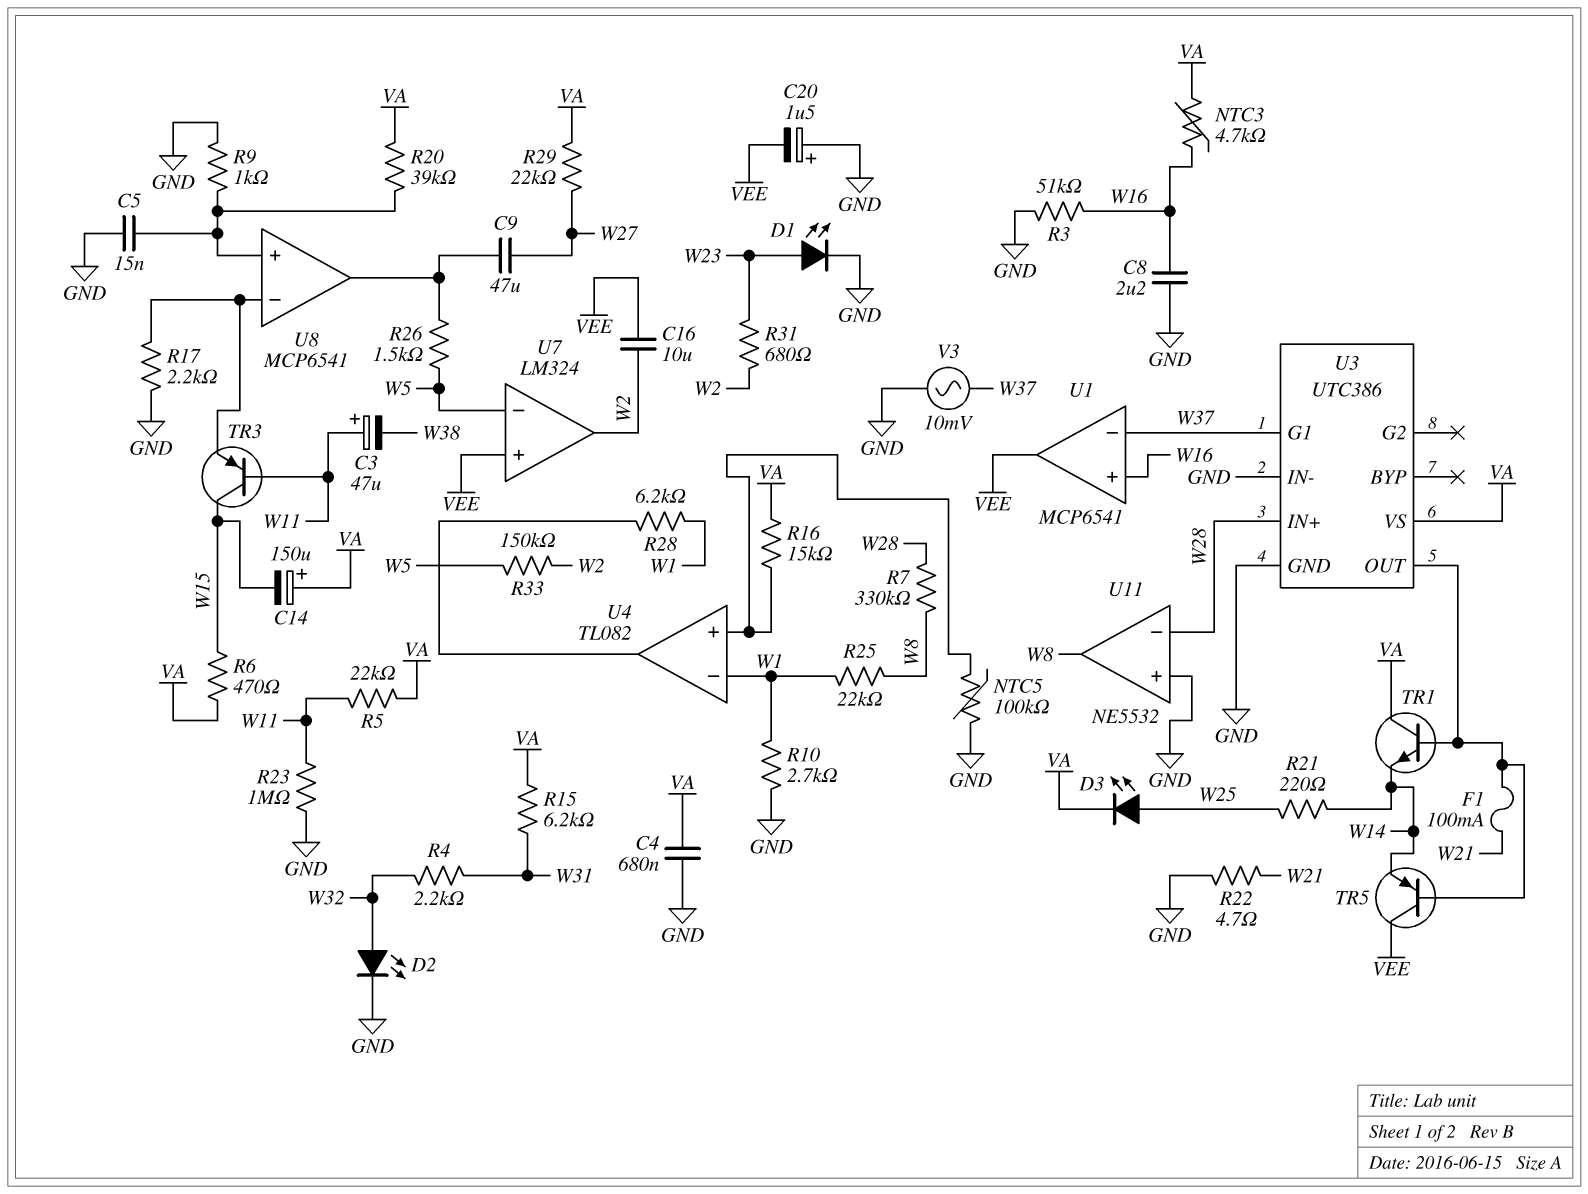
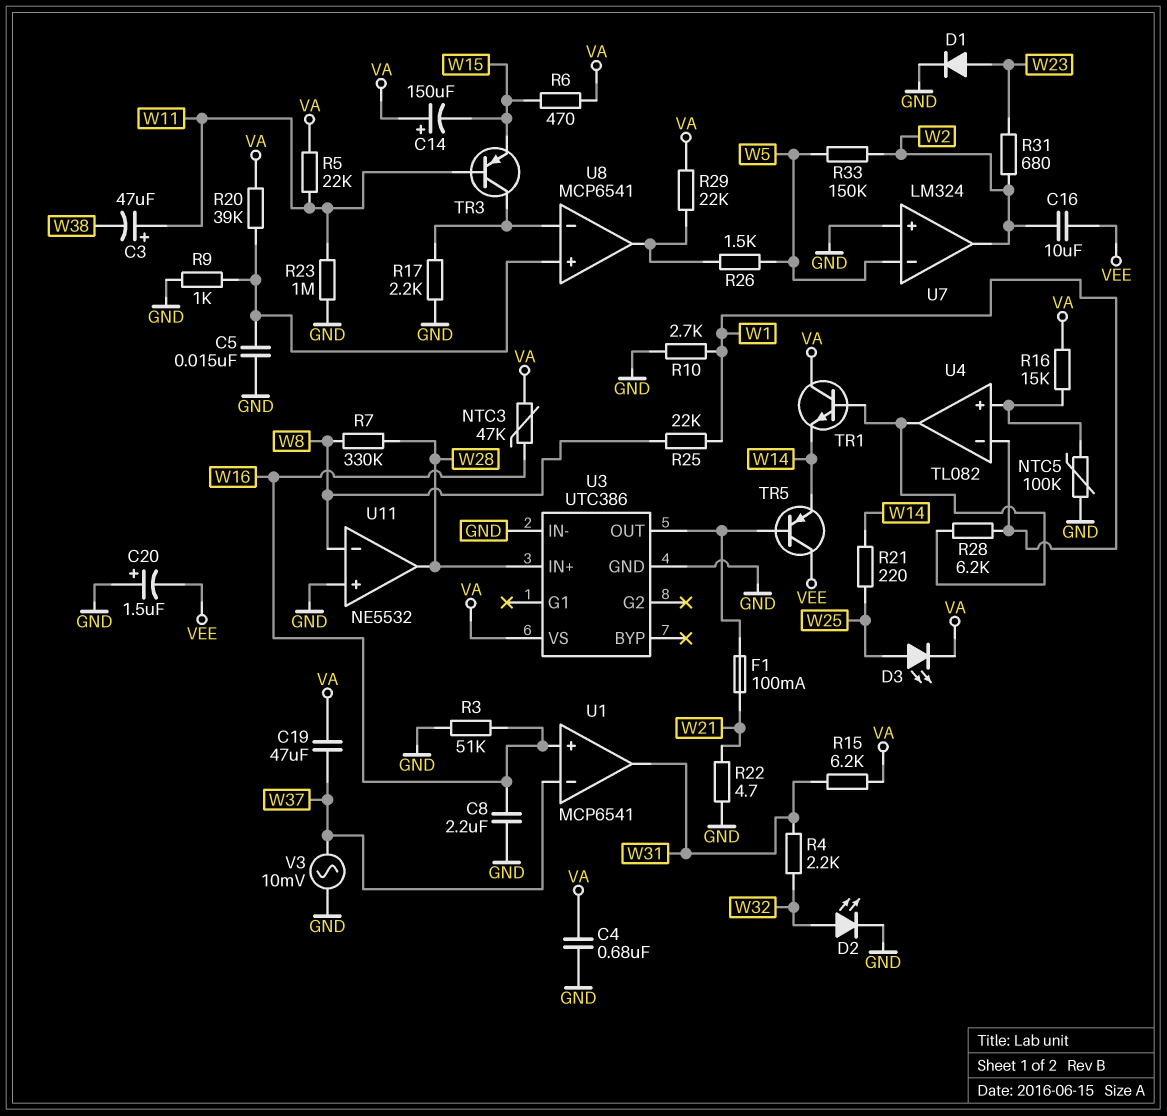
C9: 47uF (U8/out, W27) -> none
C19: none -> 47uF (VA, W37)
D1: LED (A W23, K GND) -> diode (A W23, K GND)
NTC3: 4.7k (VA, W16) -> 47k (VA, W16)
R29: 22k (VA, W27) -> 22k (U8/out, VA)
TR1: NPN (B U3/OUT, C VA, E W14) -> NPN (B U4/out, C VA, E W14)
TR3: PNP (B W11, C W15, E U8/in-) -> PNP (B W11, C U8/in-, E W15)
U1 pin out: VEE -> W31
U3 pin G1: W37 -> none
U7 pin in+: VEE -> GND
U11 pin in-: W28 -> W8
U11 pin out: W8 -> W28

